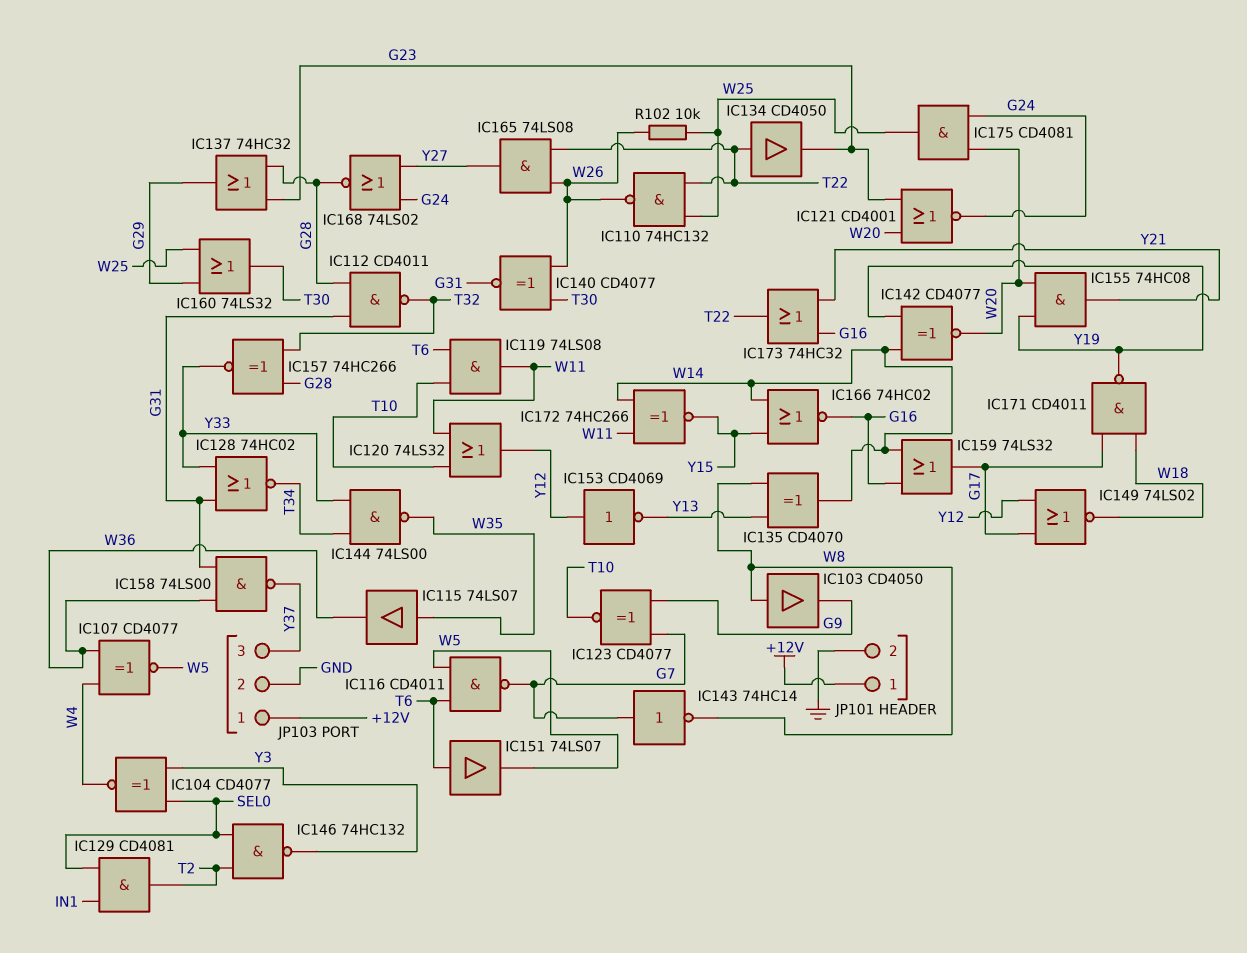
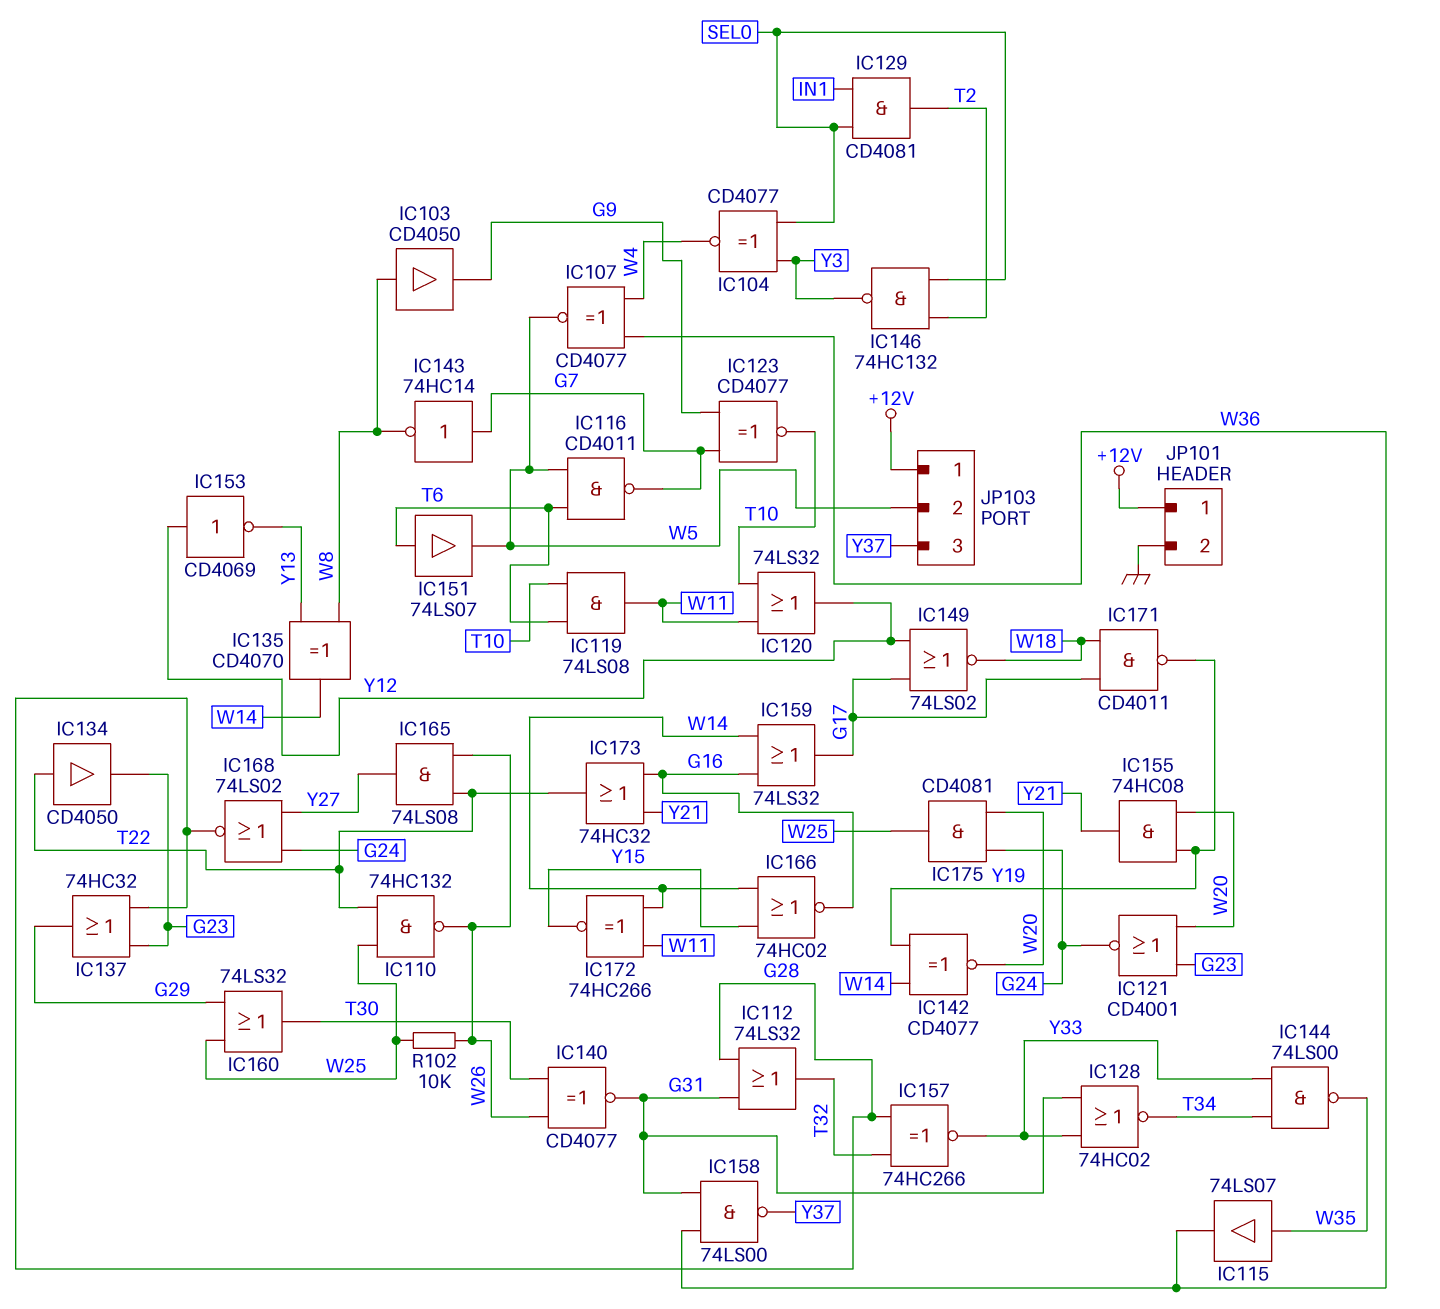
IC112: NAND CD4011 (in G28, in G31, out T32) -> OR 74LS32 (in G28, in G31, out T32)
JP103 pin 2: GND -> W5

